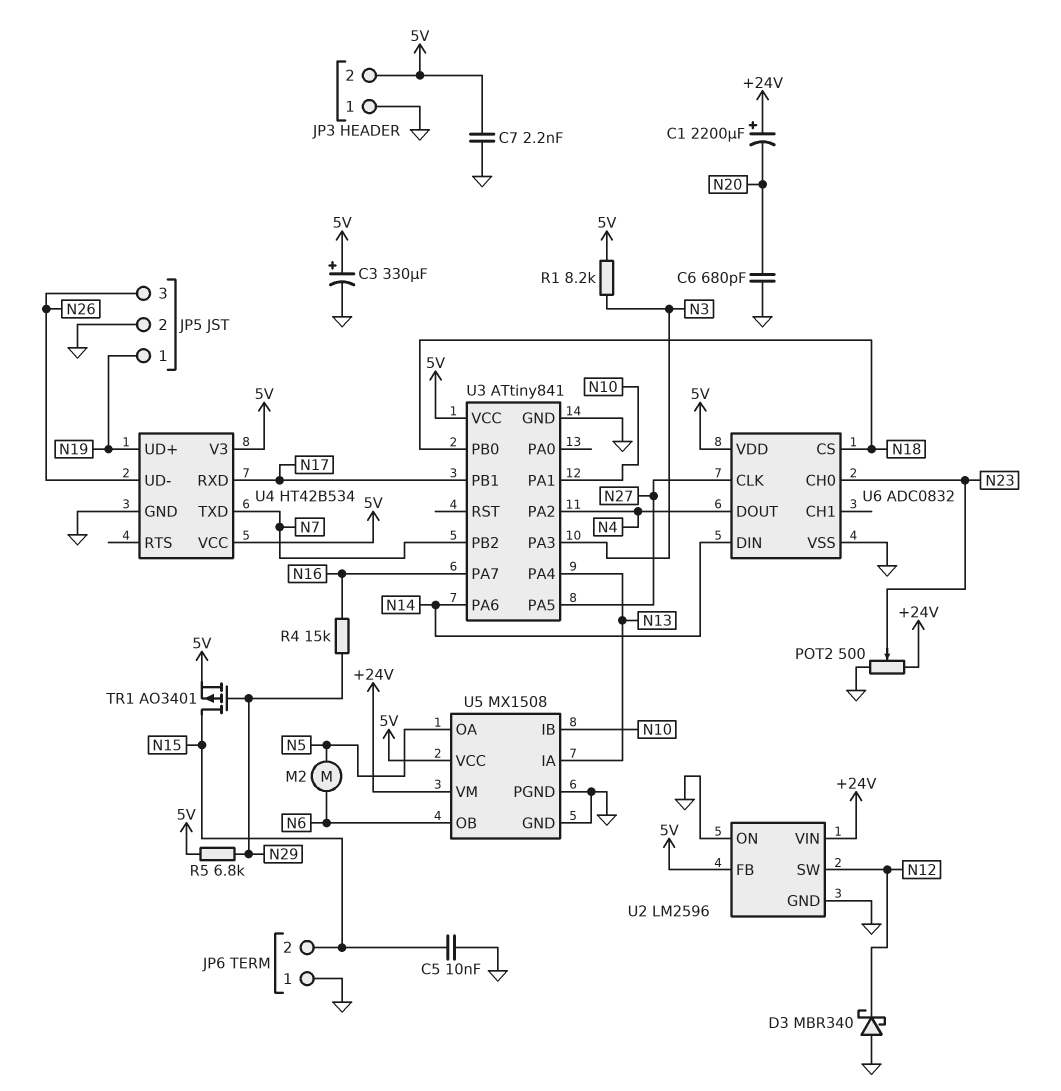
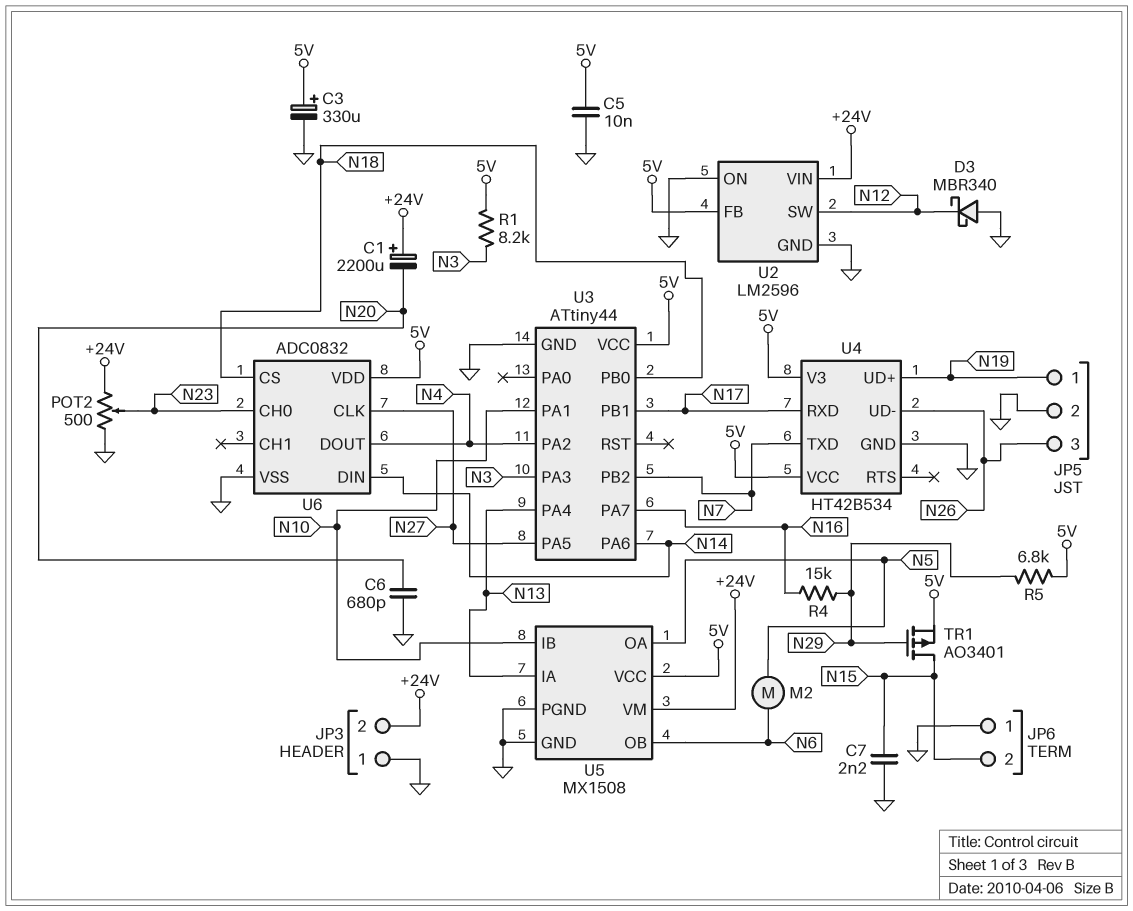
C5: 10nF (GND, N15) -> 10nF (5V, GND)
C7: 2.2nF (5V, GND) -> 2.2nF (GND, N15)
JP3 pin 2: 5V -> +24V
U3: ATtiny841 -> ATtiny44

